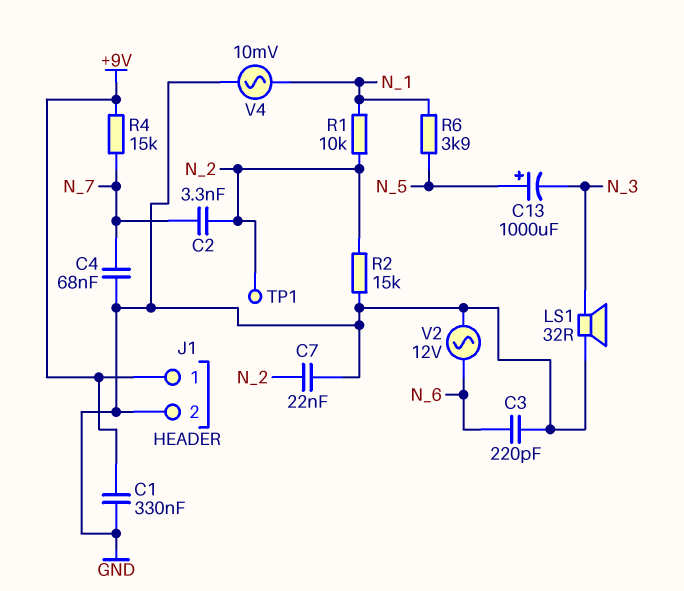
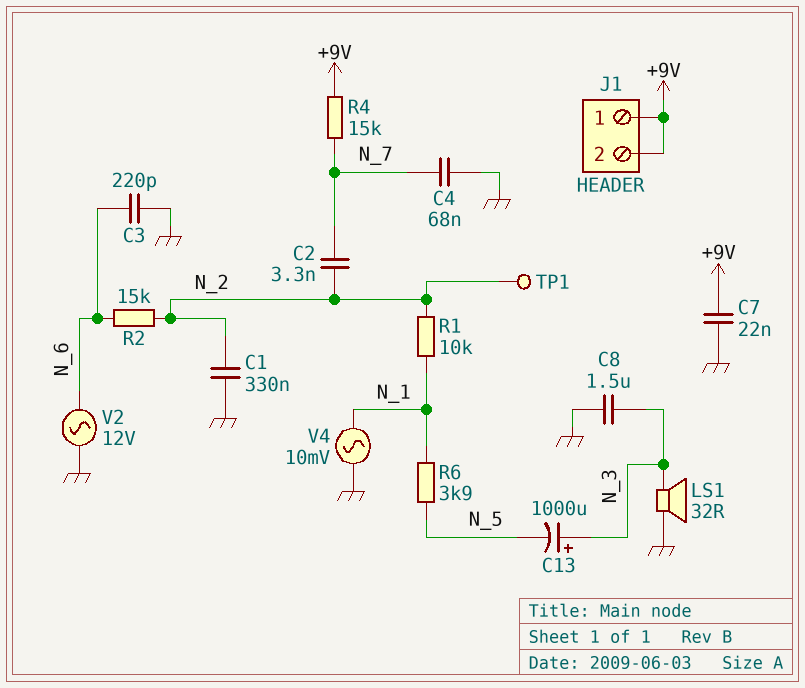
C1: 330nF (+9V, GND) -> 330nF (GND, N_2)
C7: 22nF (GND, N_2) -> 22nF (+9V, GND)
C8: none -> 1.5uF (GND, N_3)
C13: 1000uF (plus N_5, minus N_3) -> 1000uF (plus N_3, minus N_5)
J1 pin 2: GND -> +9V
R2: 15k (GND, N_2) -> 15k (N_2, N_6)

